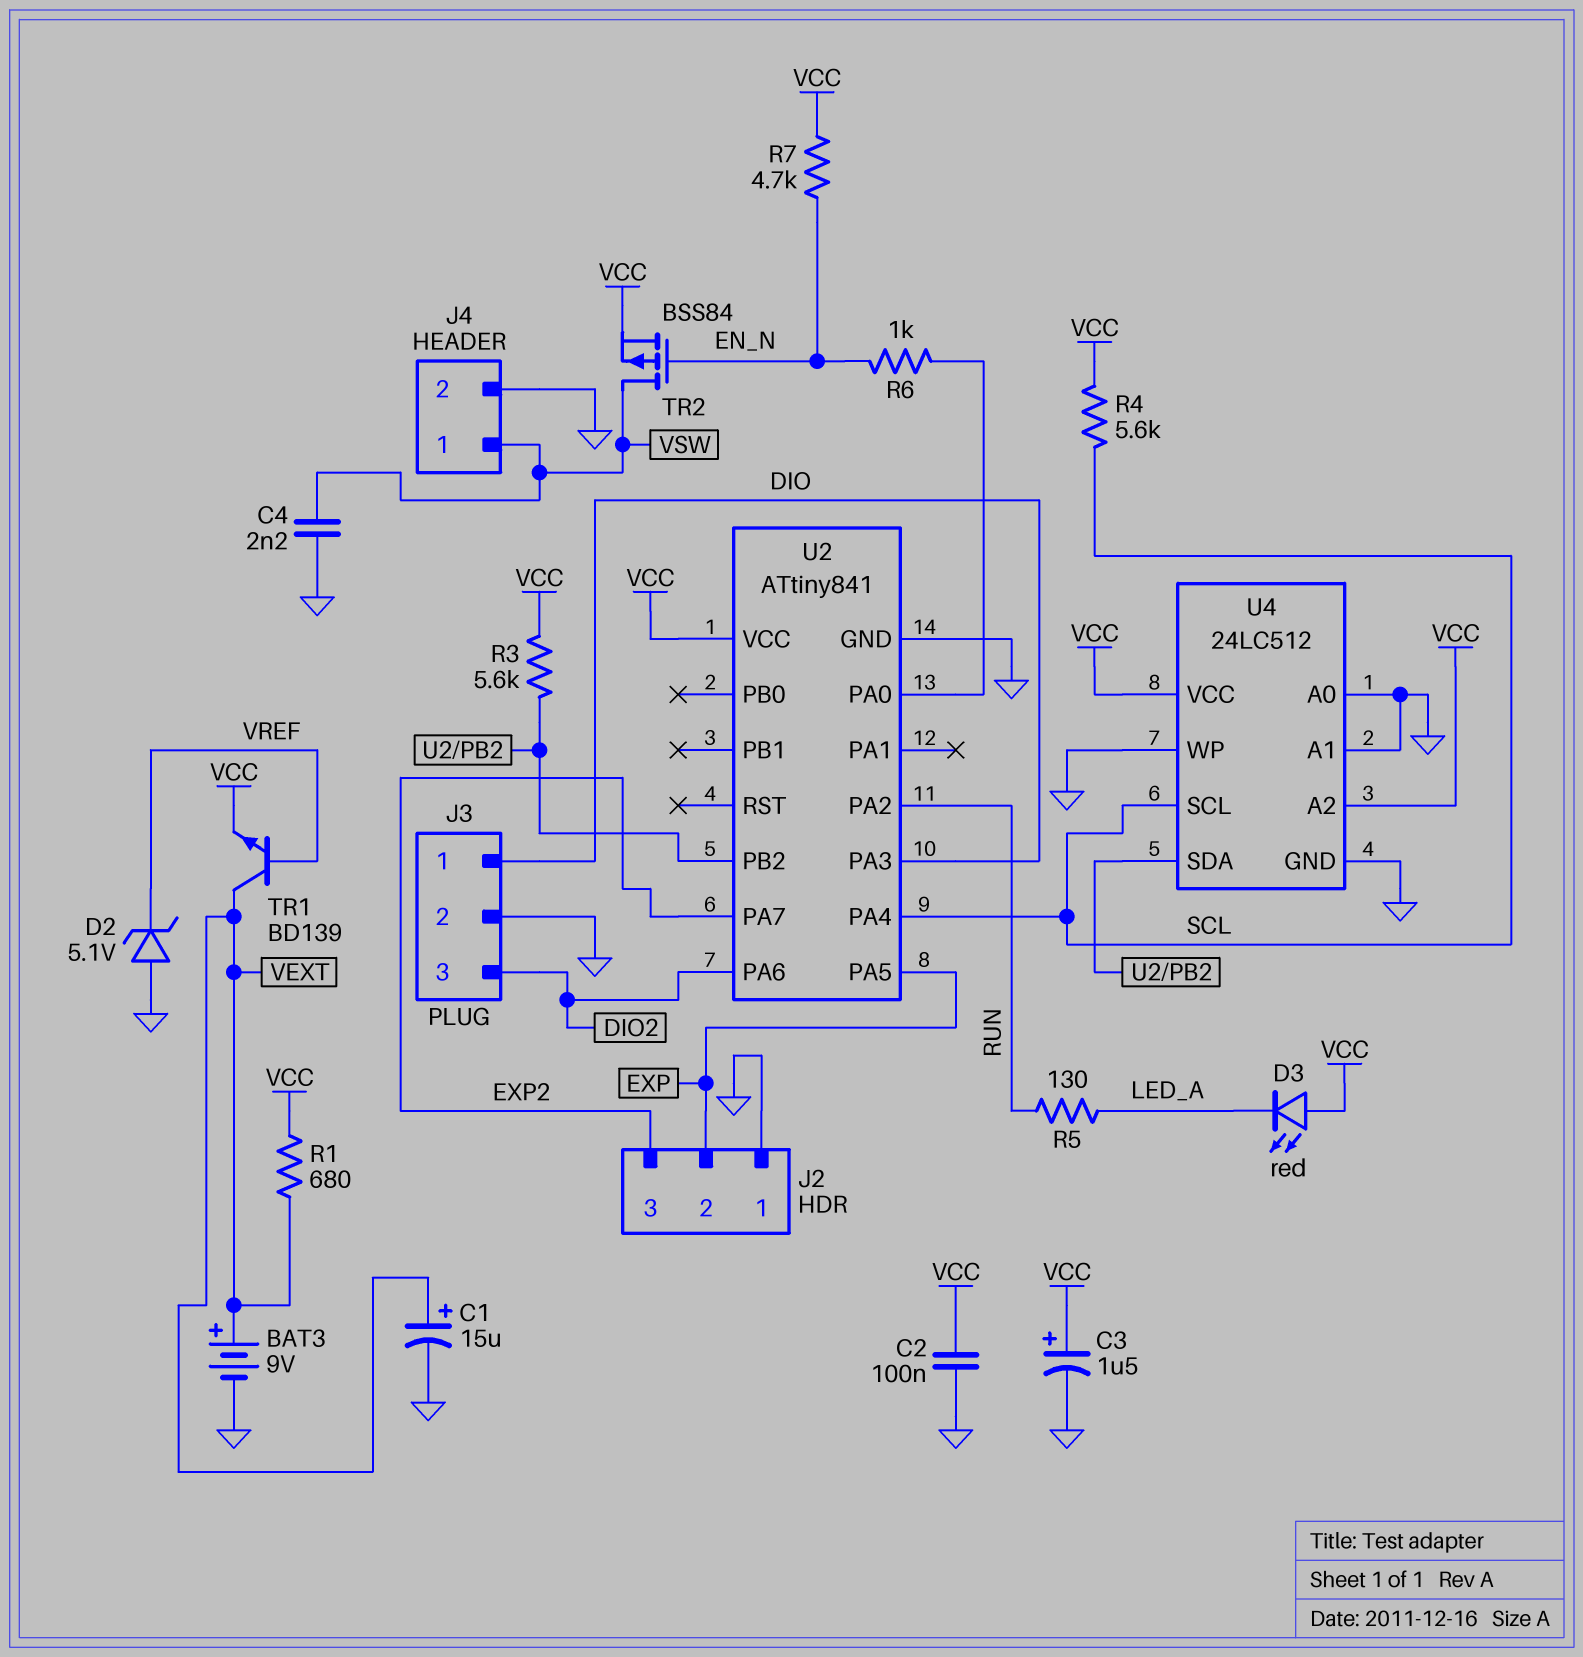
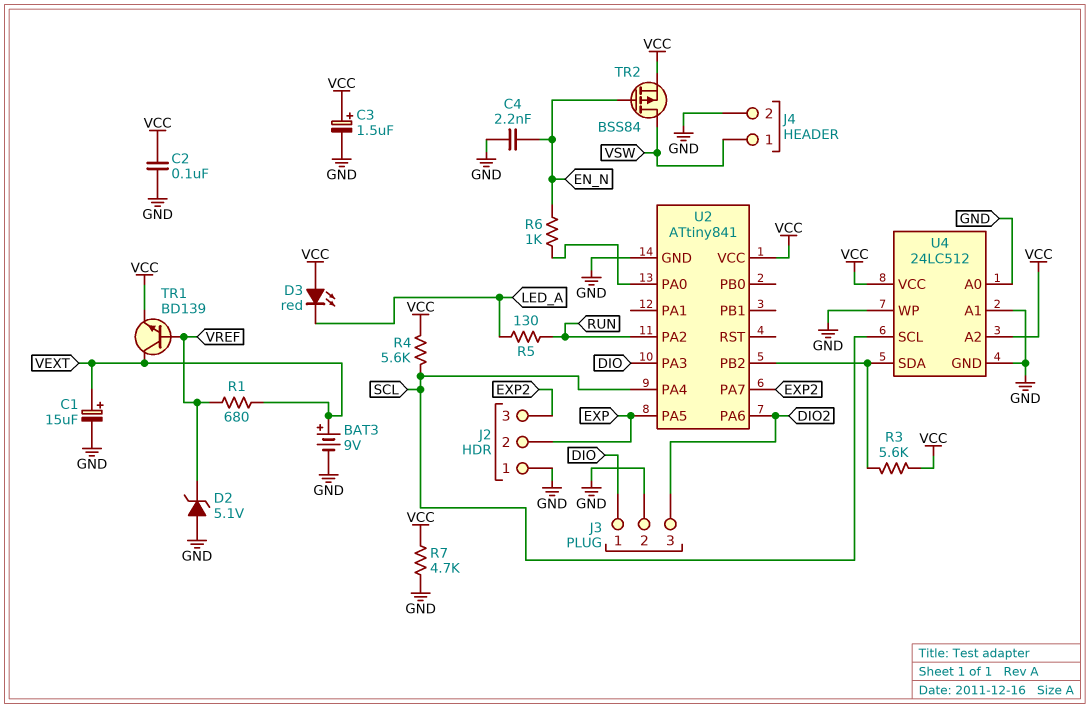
C4: 2.2nF (GND, VSW) -> 2.2nF (EN_N, GND)
R1: 680 (VCC, VEXT) -> 680 (VEXT, VREF)
R7: 4.7k (EN_N, VCC) -> 4.7k (GND, VCC)

